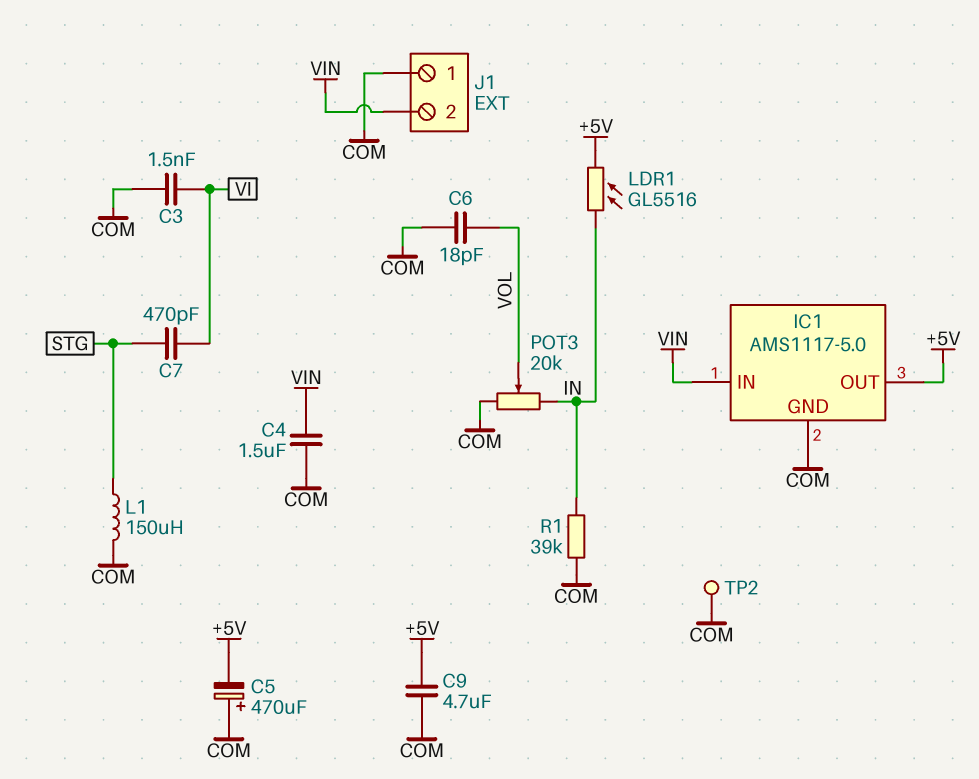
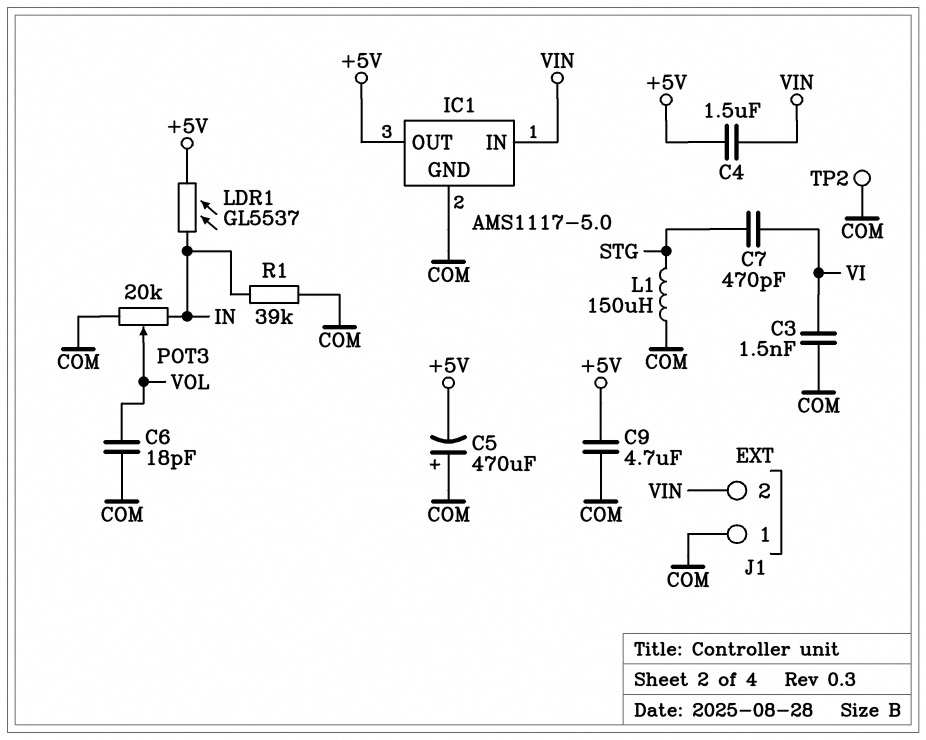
C4: 1.5uF (COM, VIN) -> 1.5uF (+5V, VIN)
LDR1: GL5516 (+5V, IN) -> GL5537 (+5V, IN)

